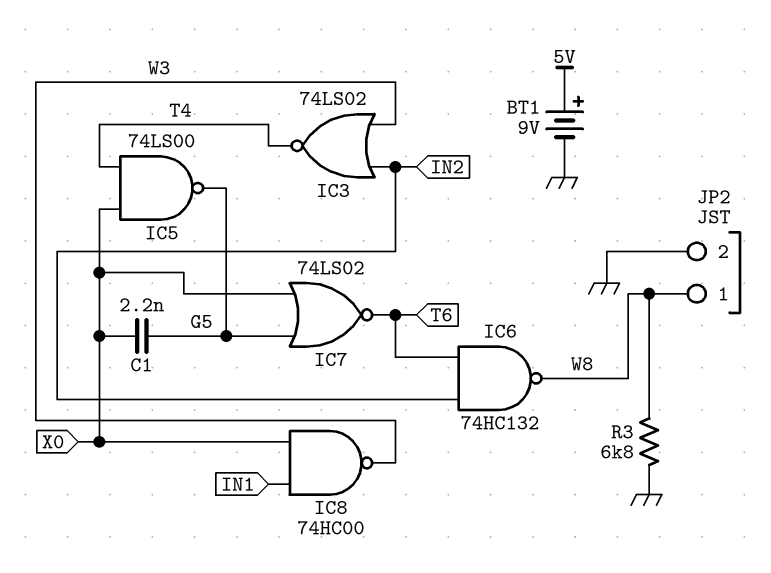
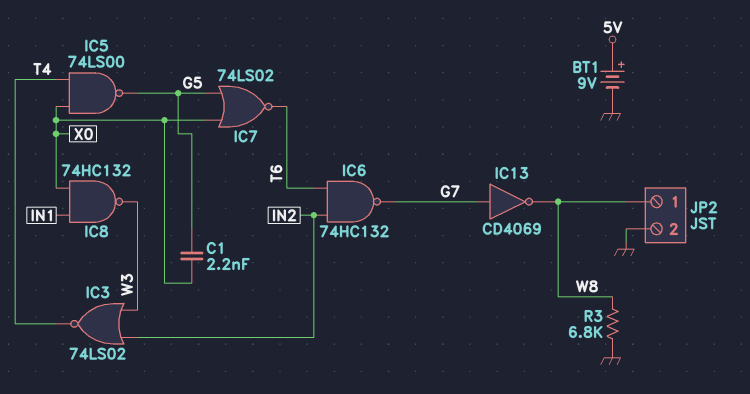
IC6: NAND 74HC132 (in IN2, in T6, out W8) -> NAND 74HC132 (in IN2, in T6, out G7)
IC8: NAND 74HC00 (in IN1, in X0, out W3) -> NAND 74HC132 (in IN1, in X0, out W3)
IC13: none -> NOT CD4069 (in G7, out W8)

